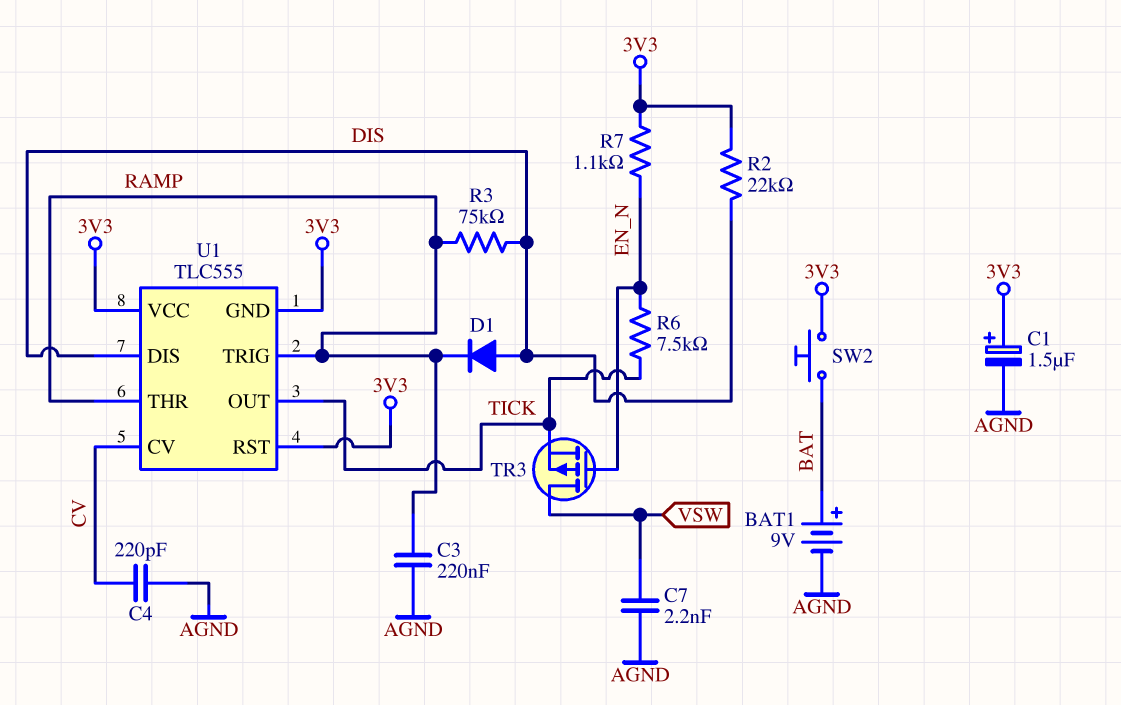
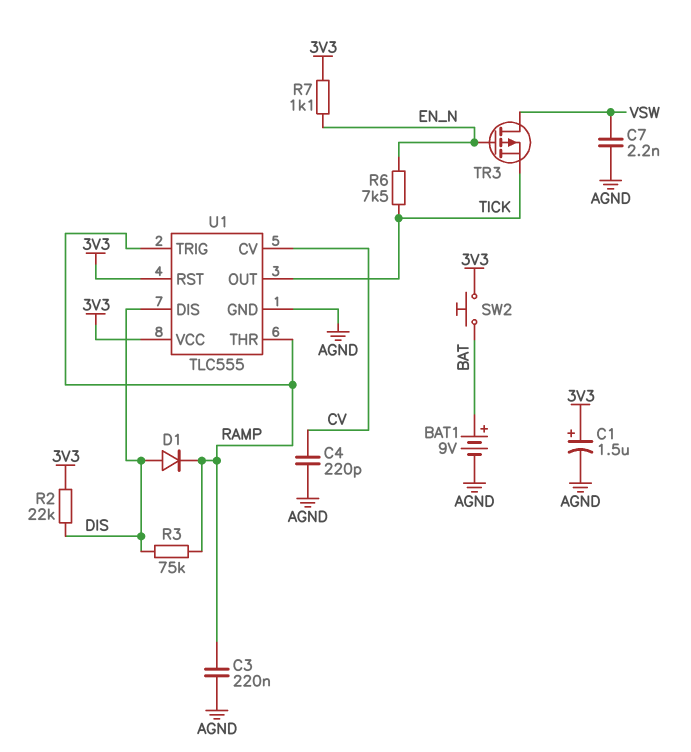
U1 pin GND: 3V3 -> AGND

